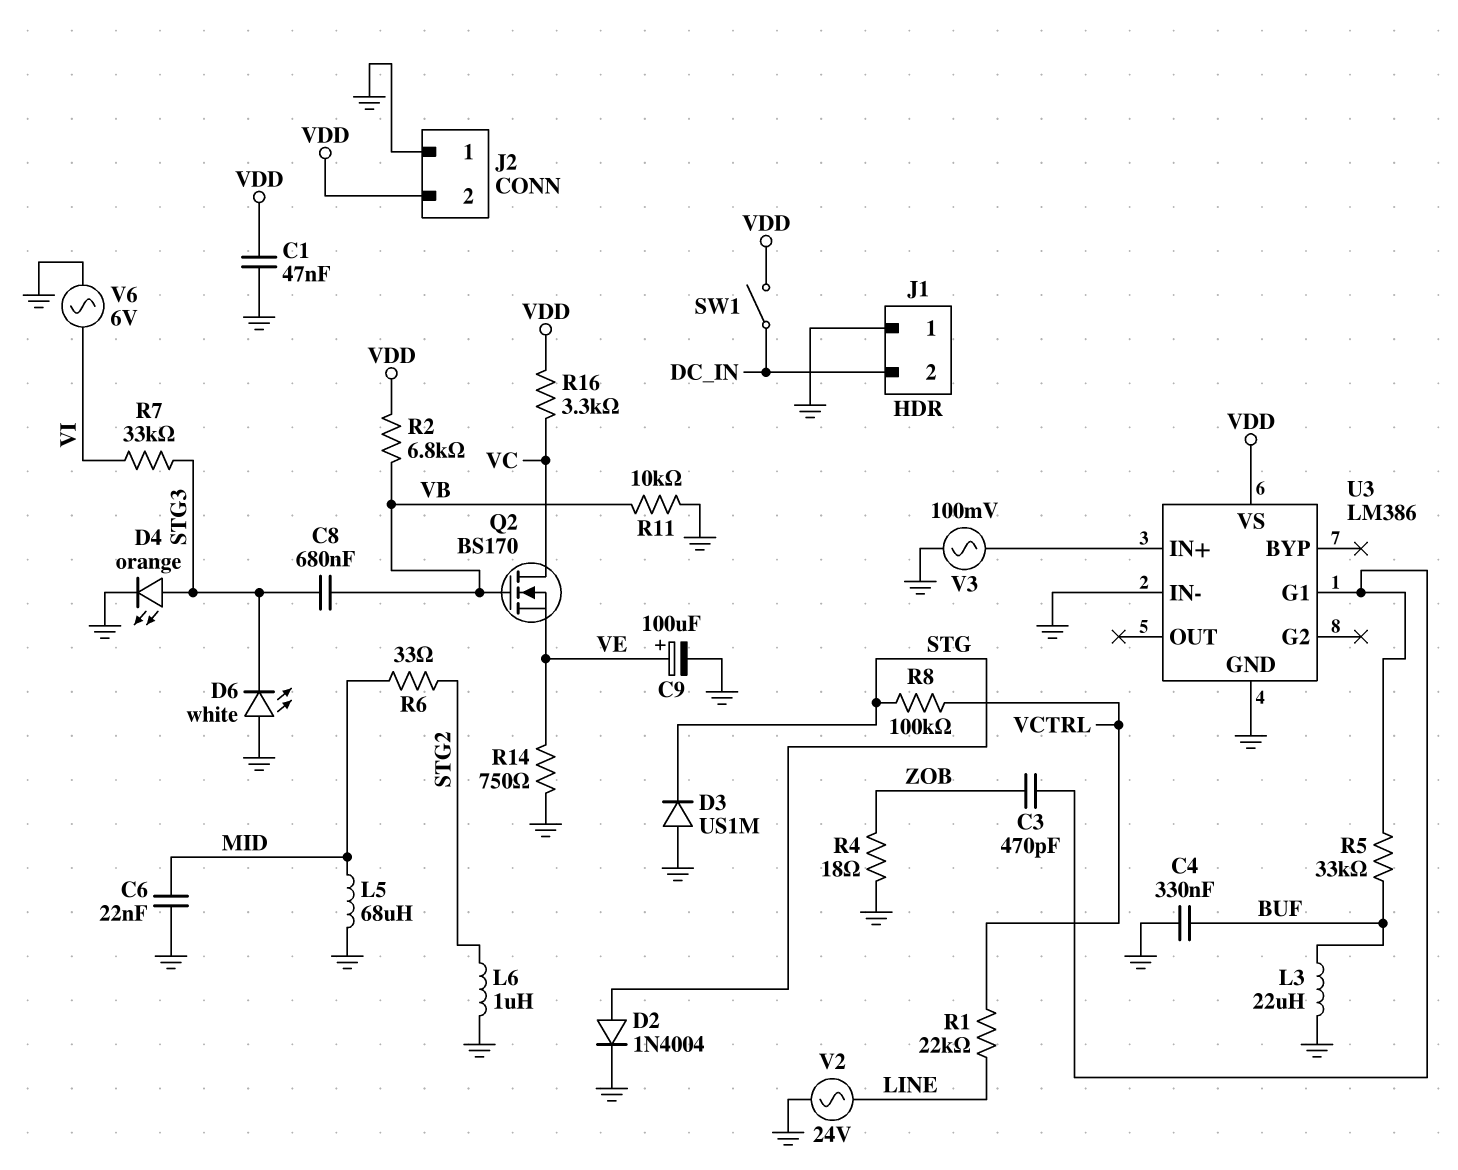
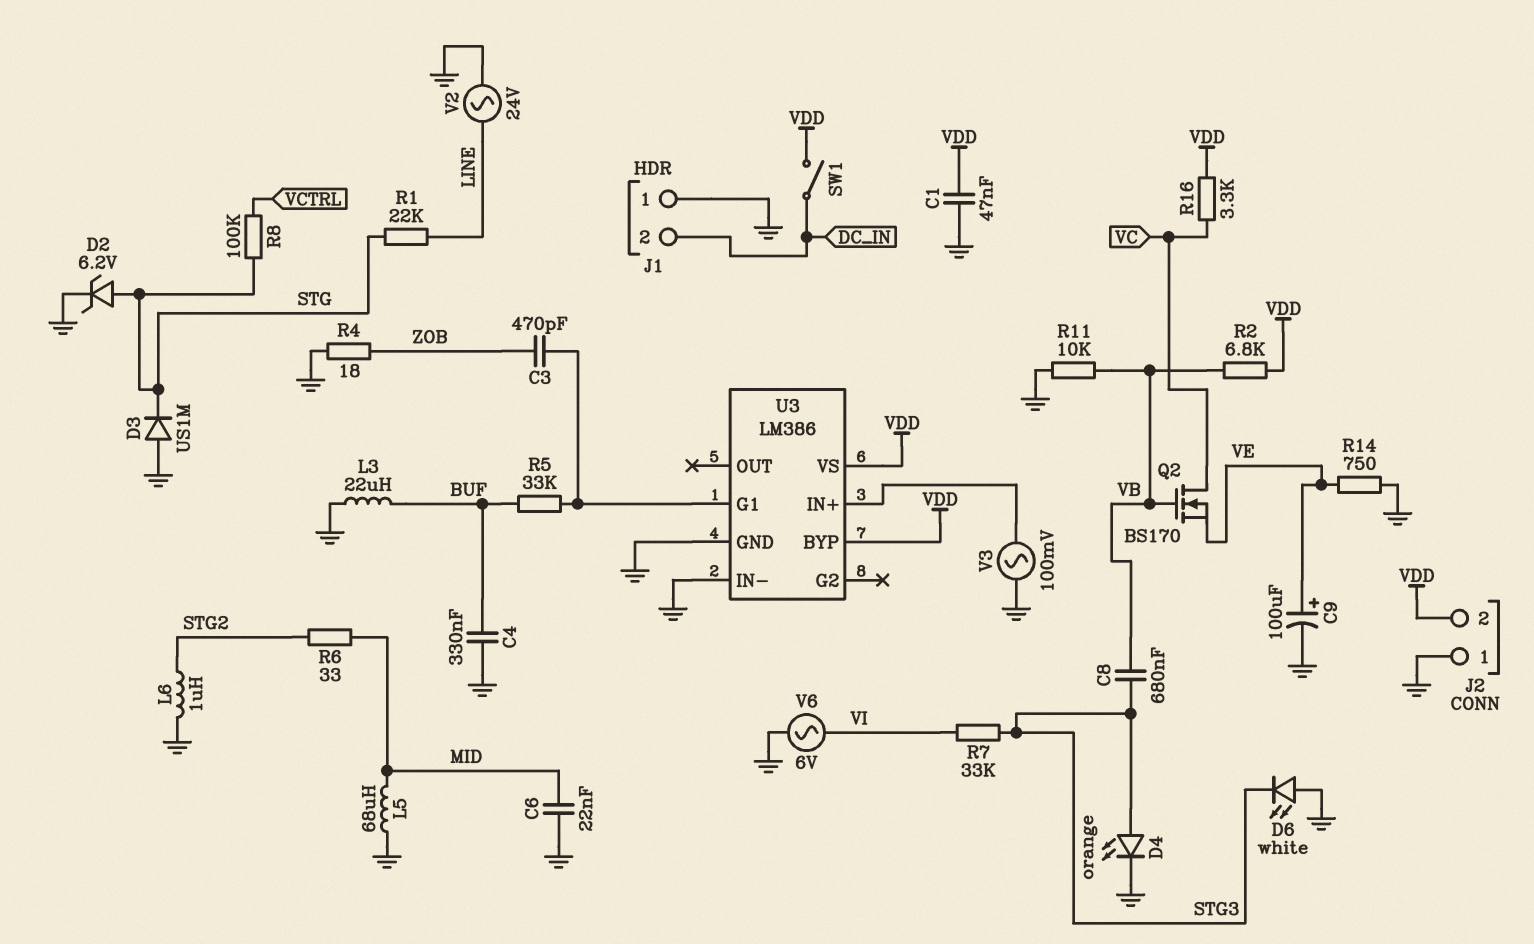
D2: diode 1N4004 (A STG, K GND) -> zener 6.2V (A STG, K GND)
R1: 22k (LINE, VCTRL) -> 22k (LINE, STG)
U3 pin BYP: none -> VDD

